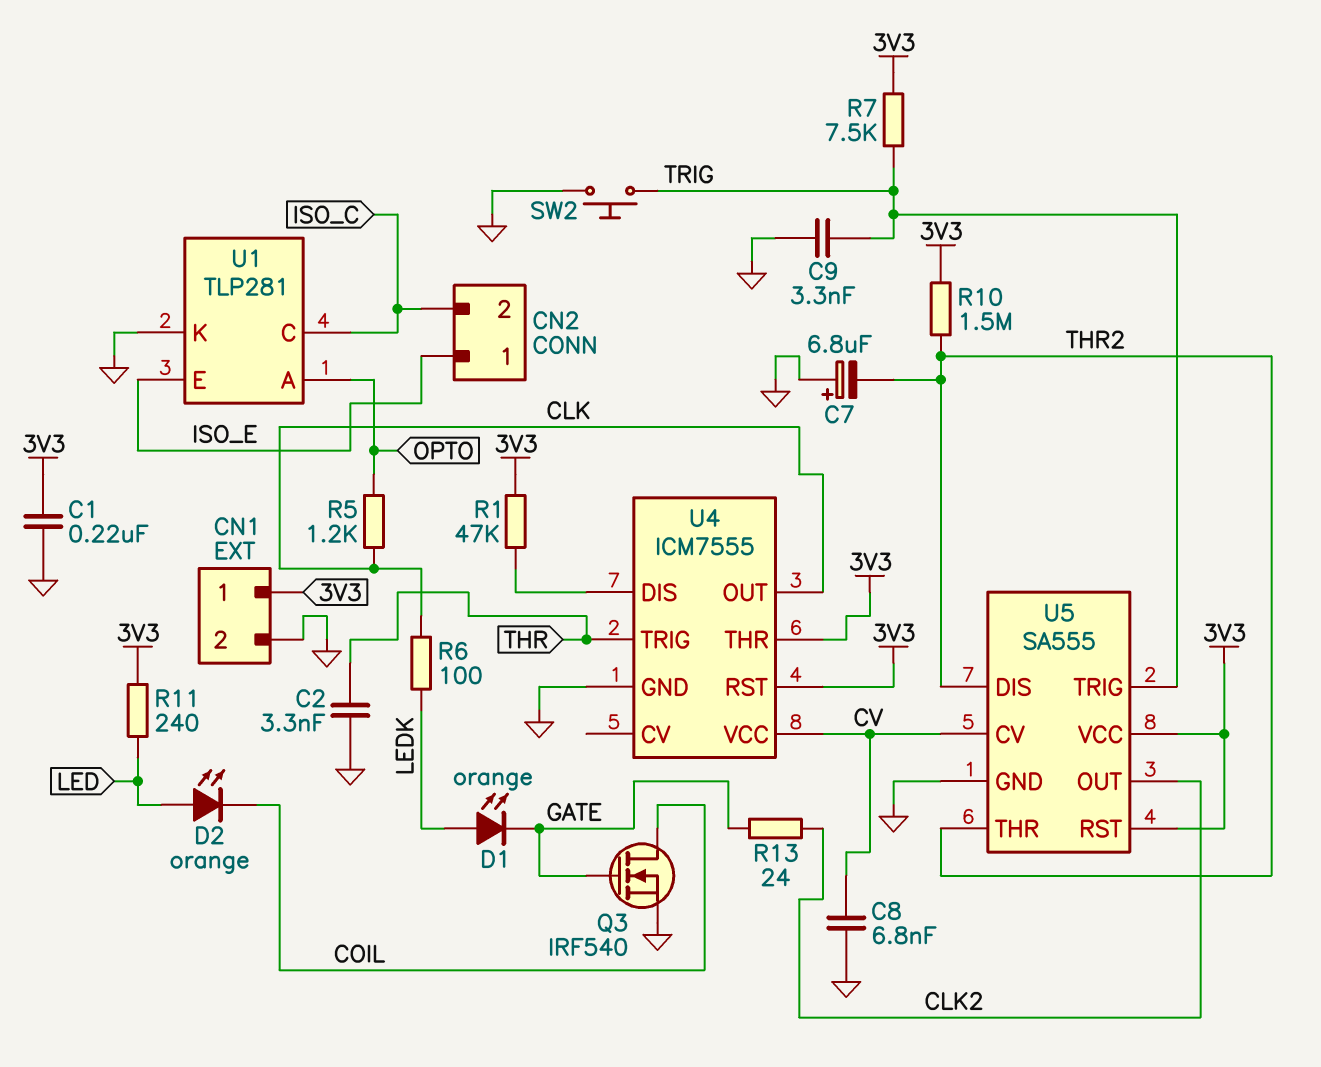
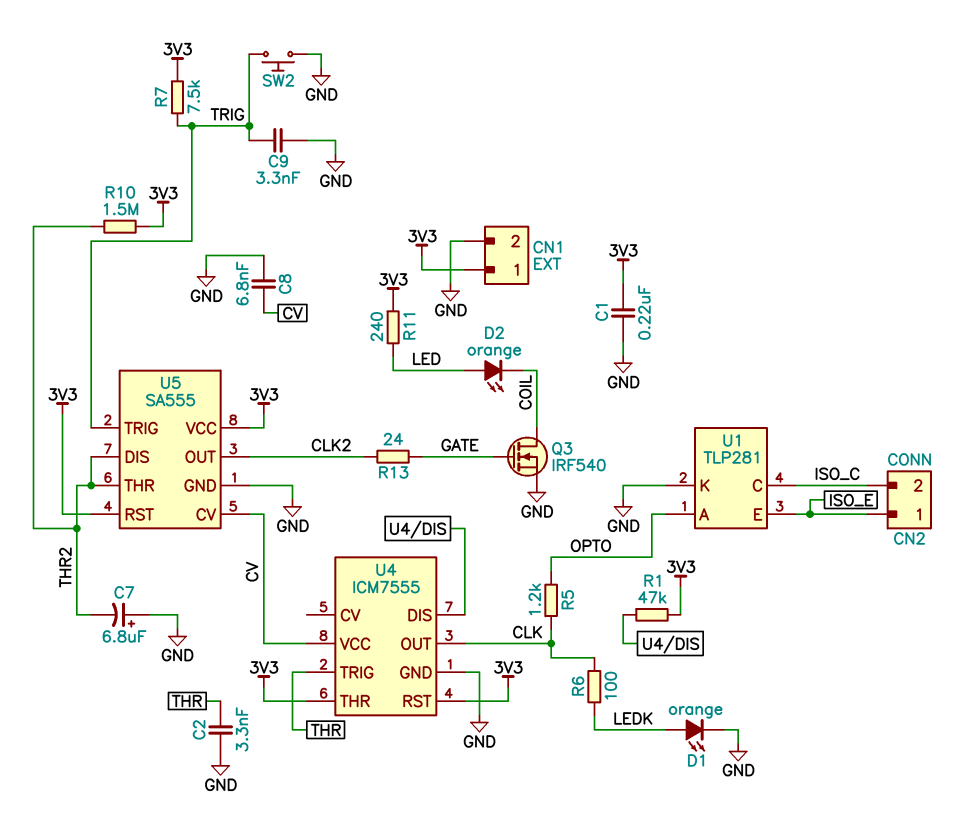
D1: LED orange (A LEDK, K GATE) -> LED orange (A LEDK, K GND)

